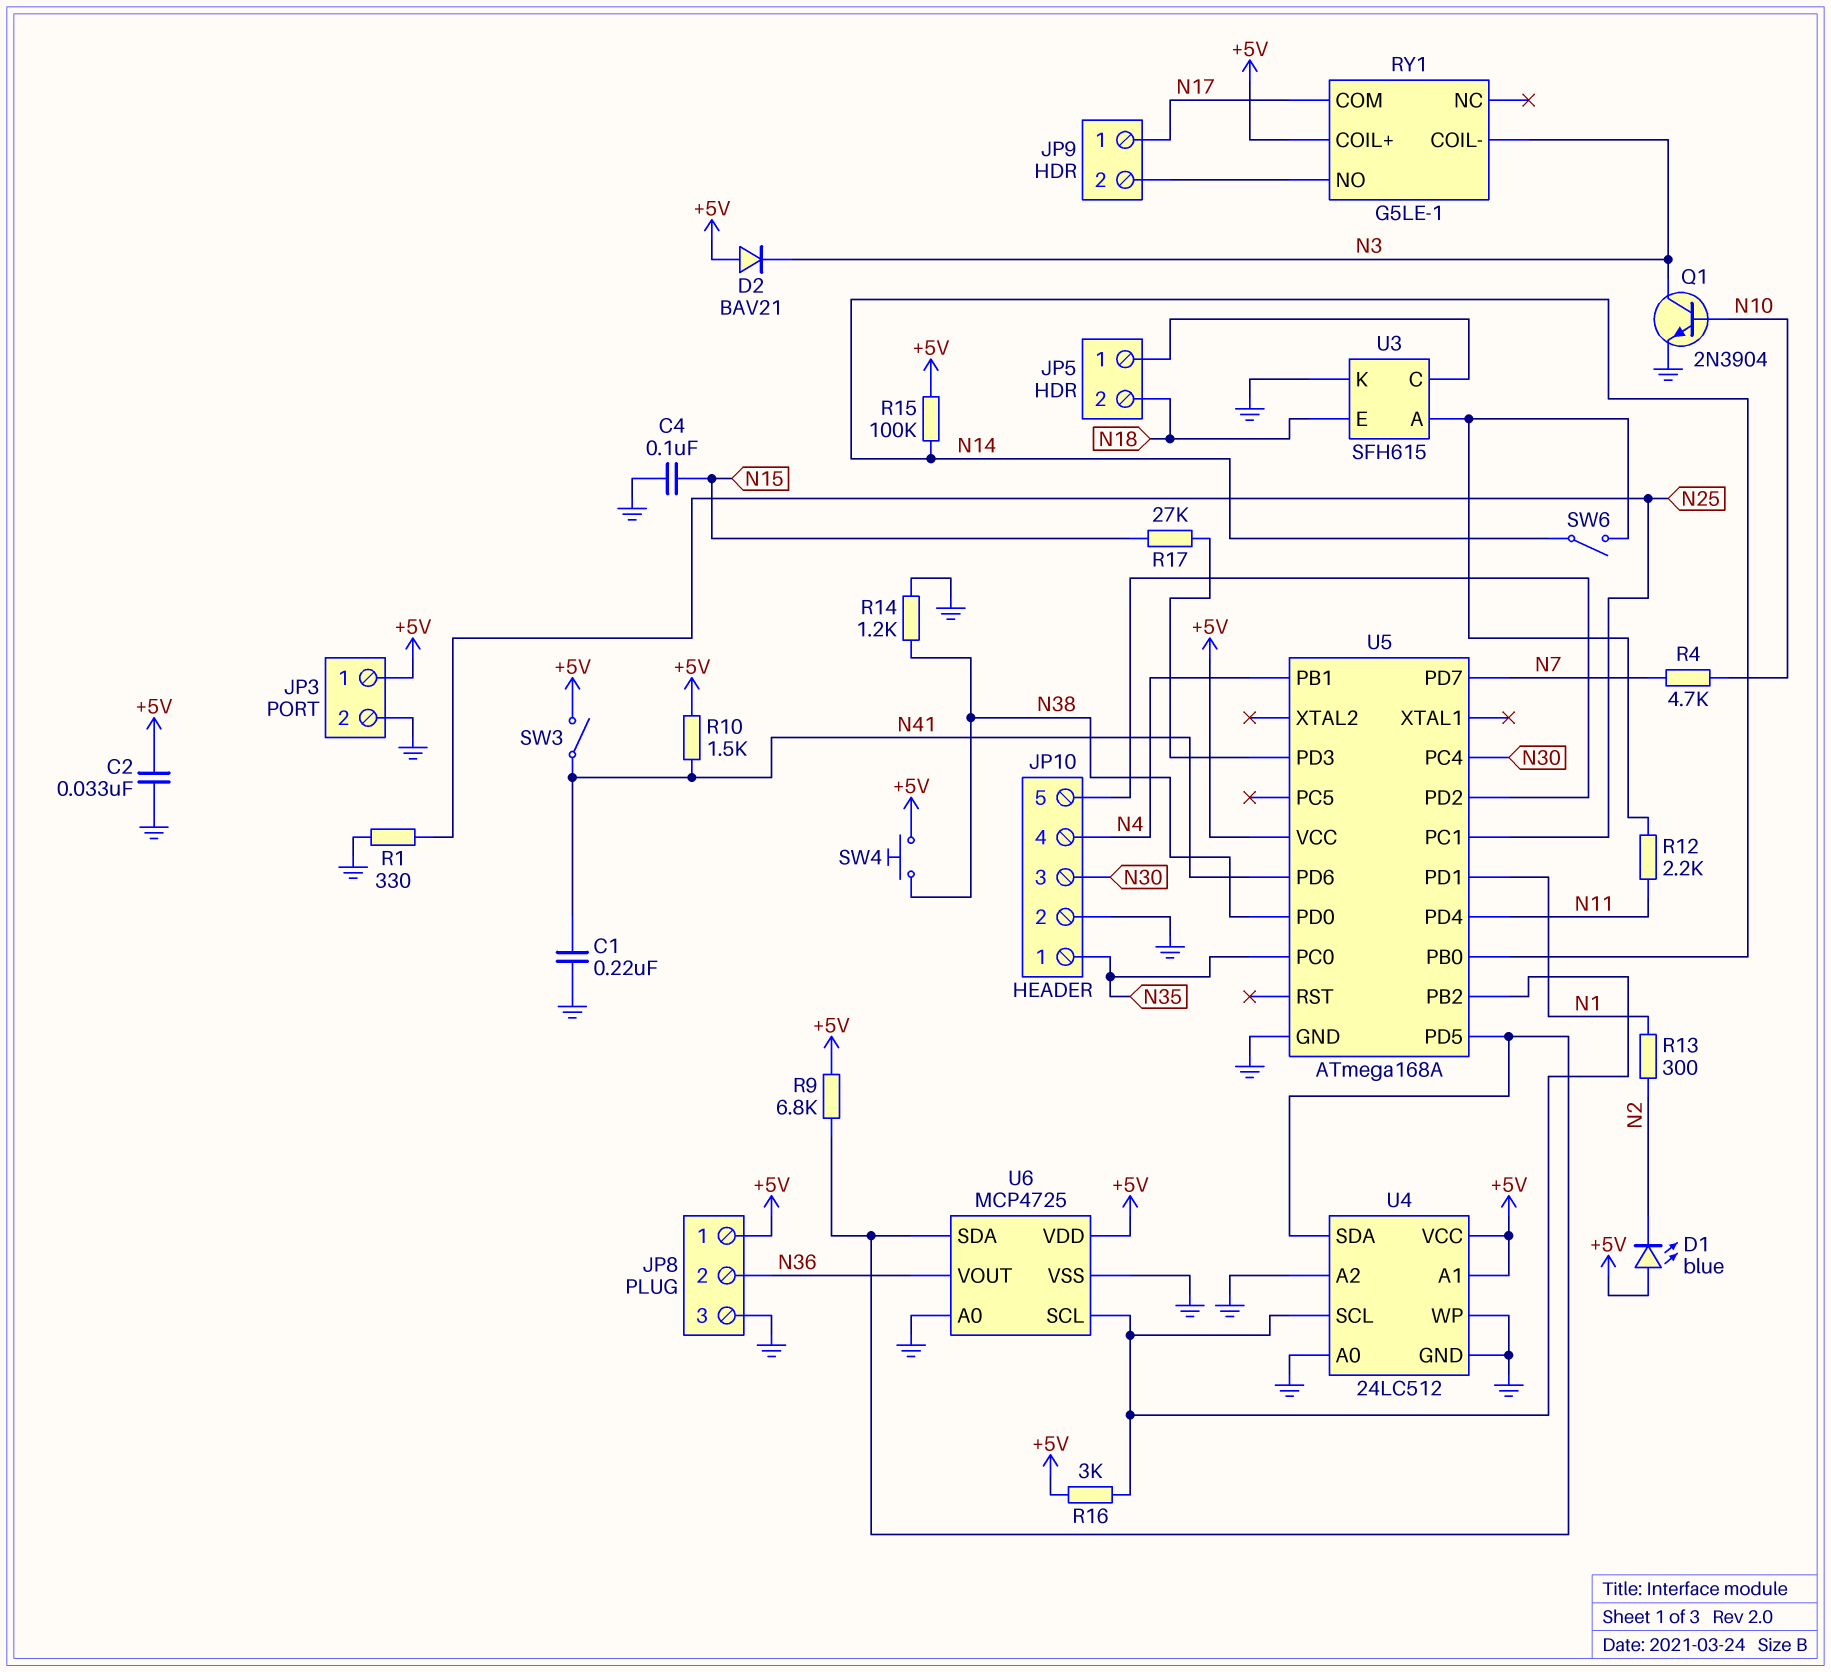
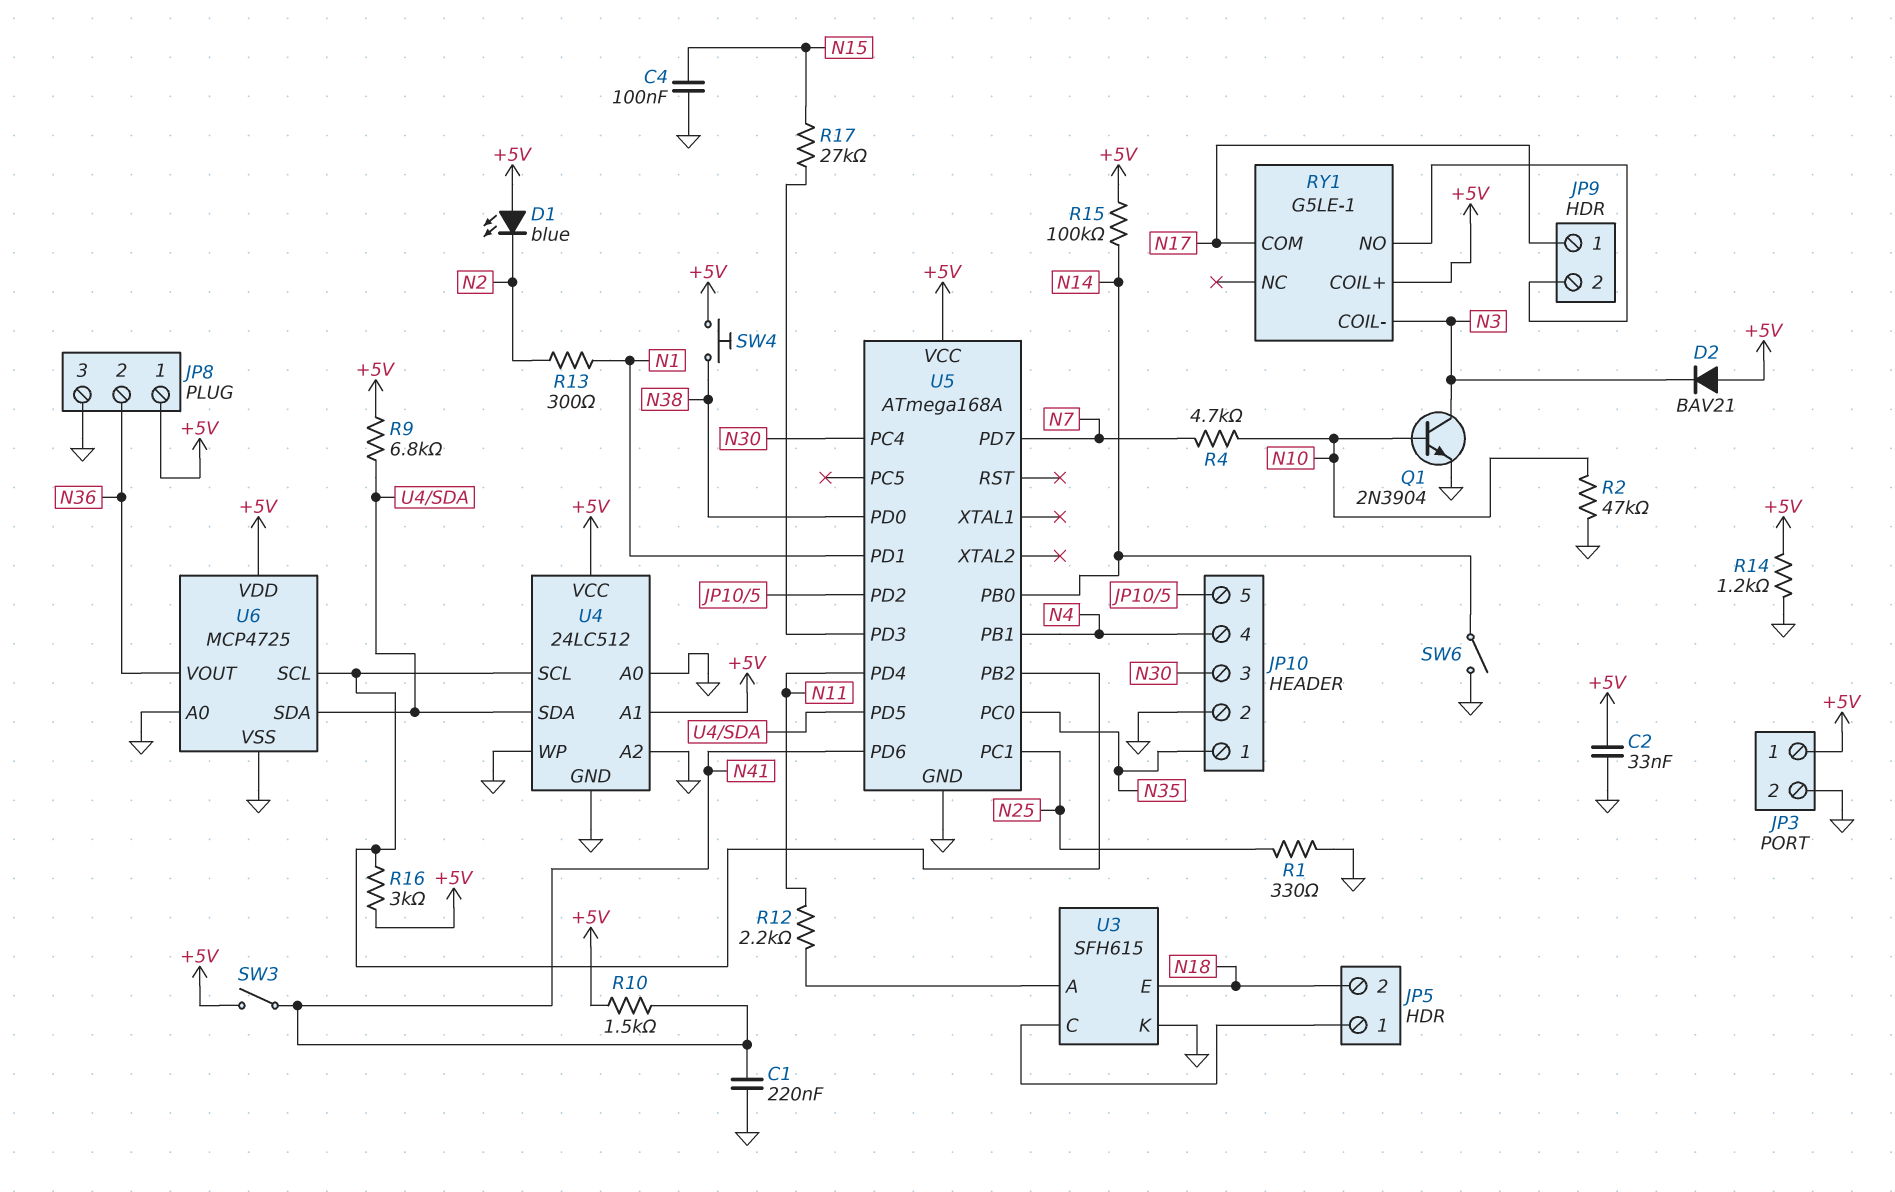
R2: none -> 47k (GND, N10)
R14: 1.2k (GND, N38) -> 1.2k (+5V, GND)
SW6: switch (N14, U3/A) -> switch (GND, N14)

